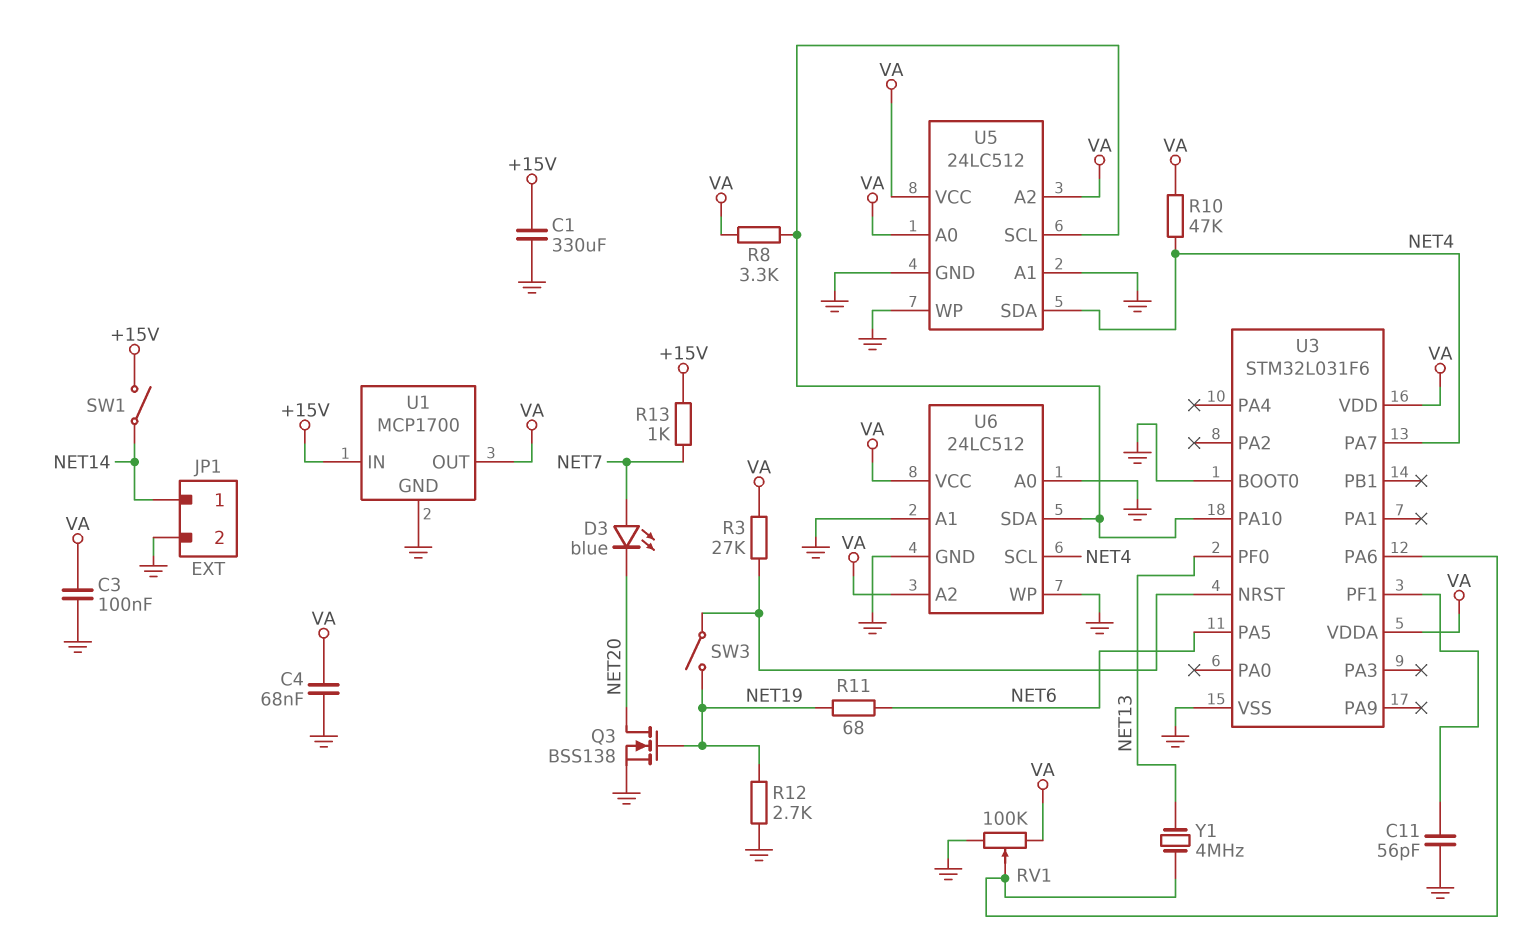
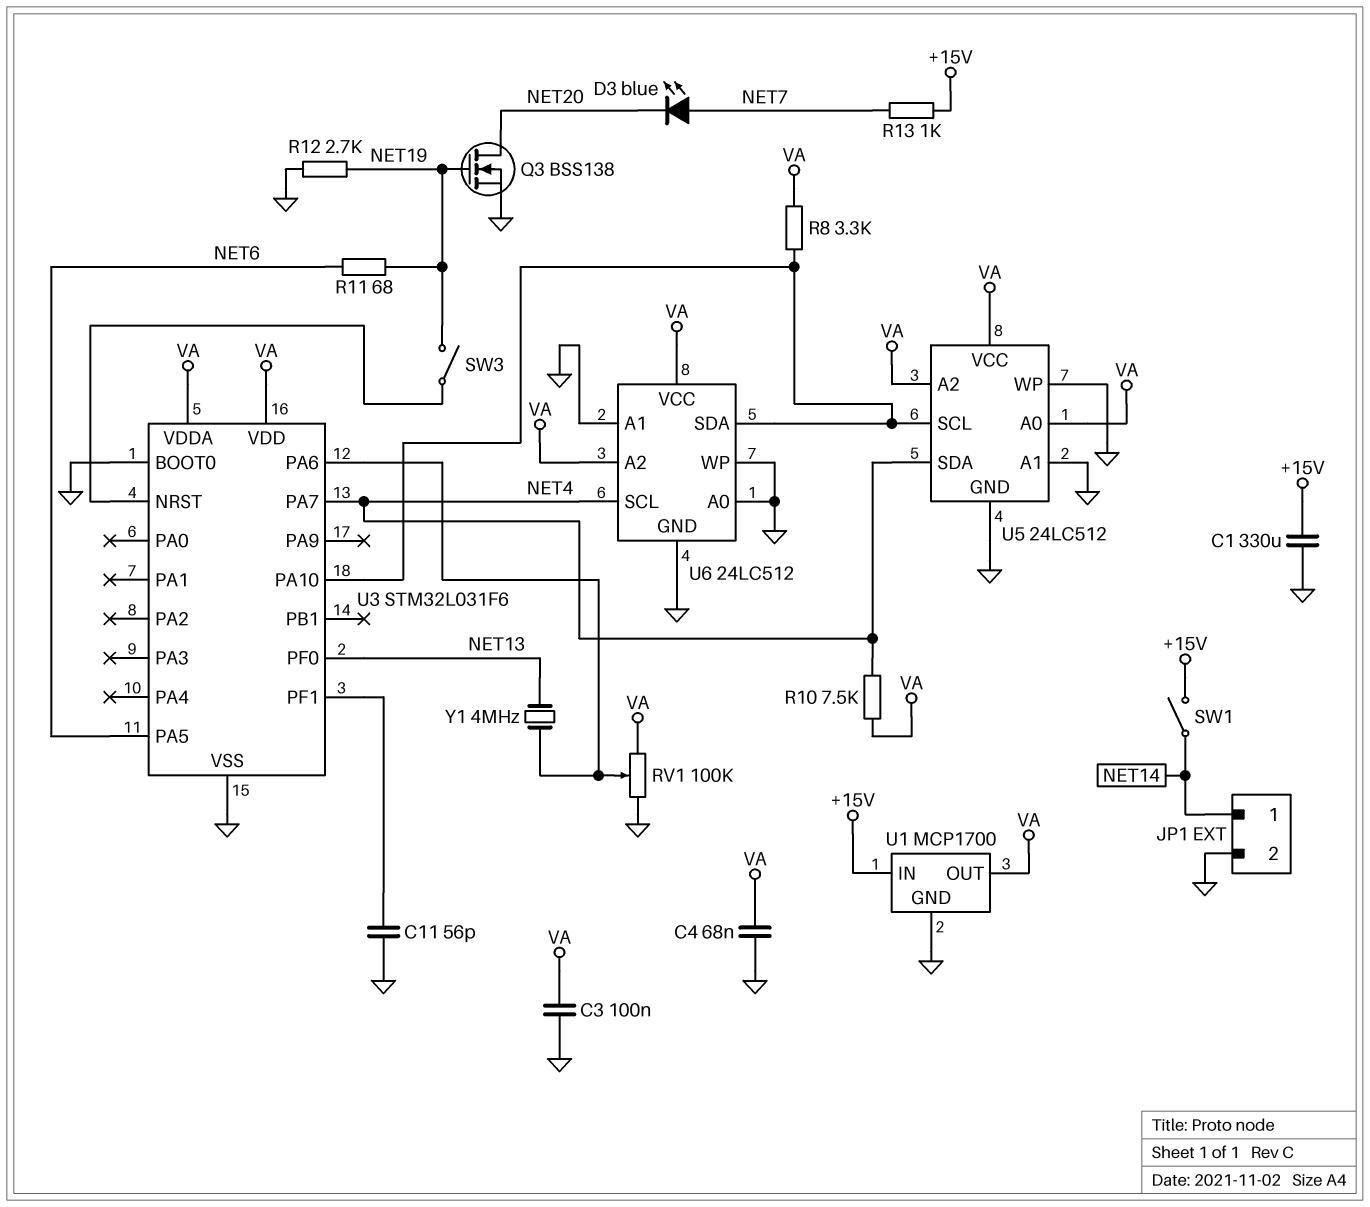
R3: 27k (U3/NRST, VA) -> none
R10: 47k (NET4, VA) -> 7.5k (NET4, VA)

